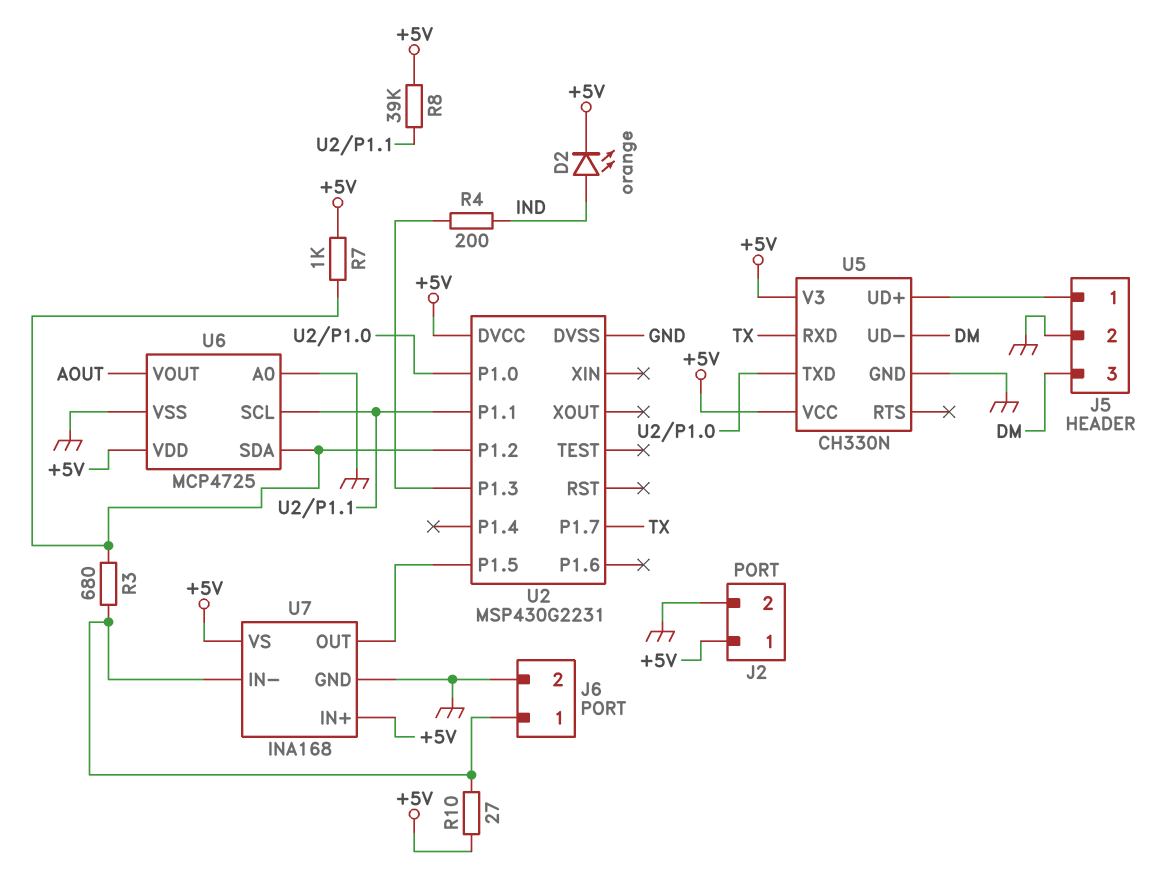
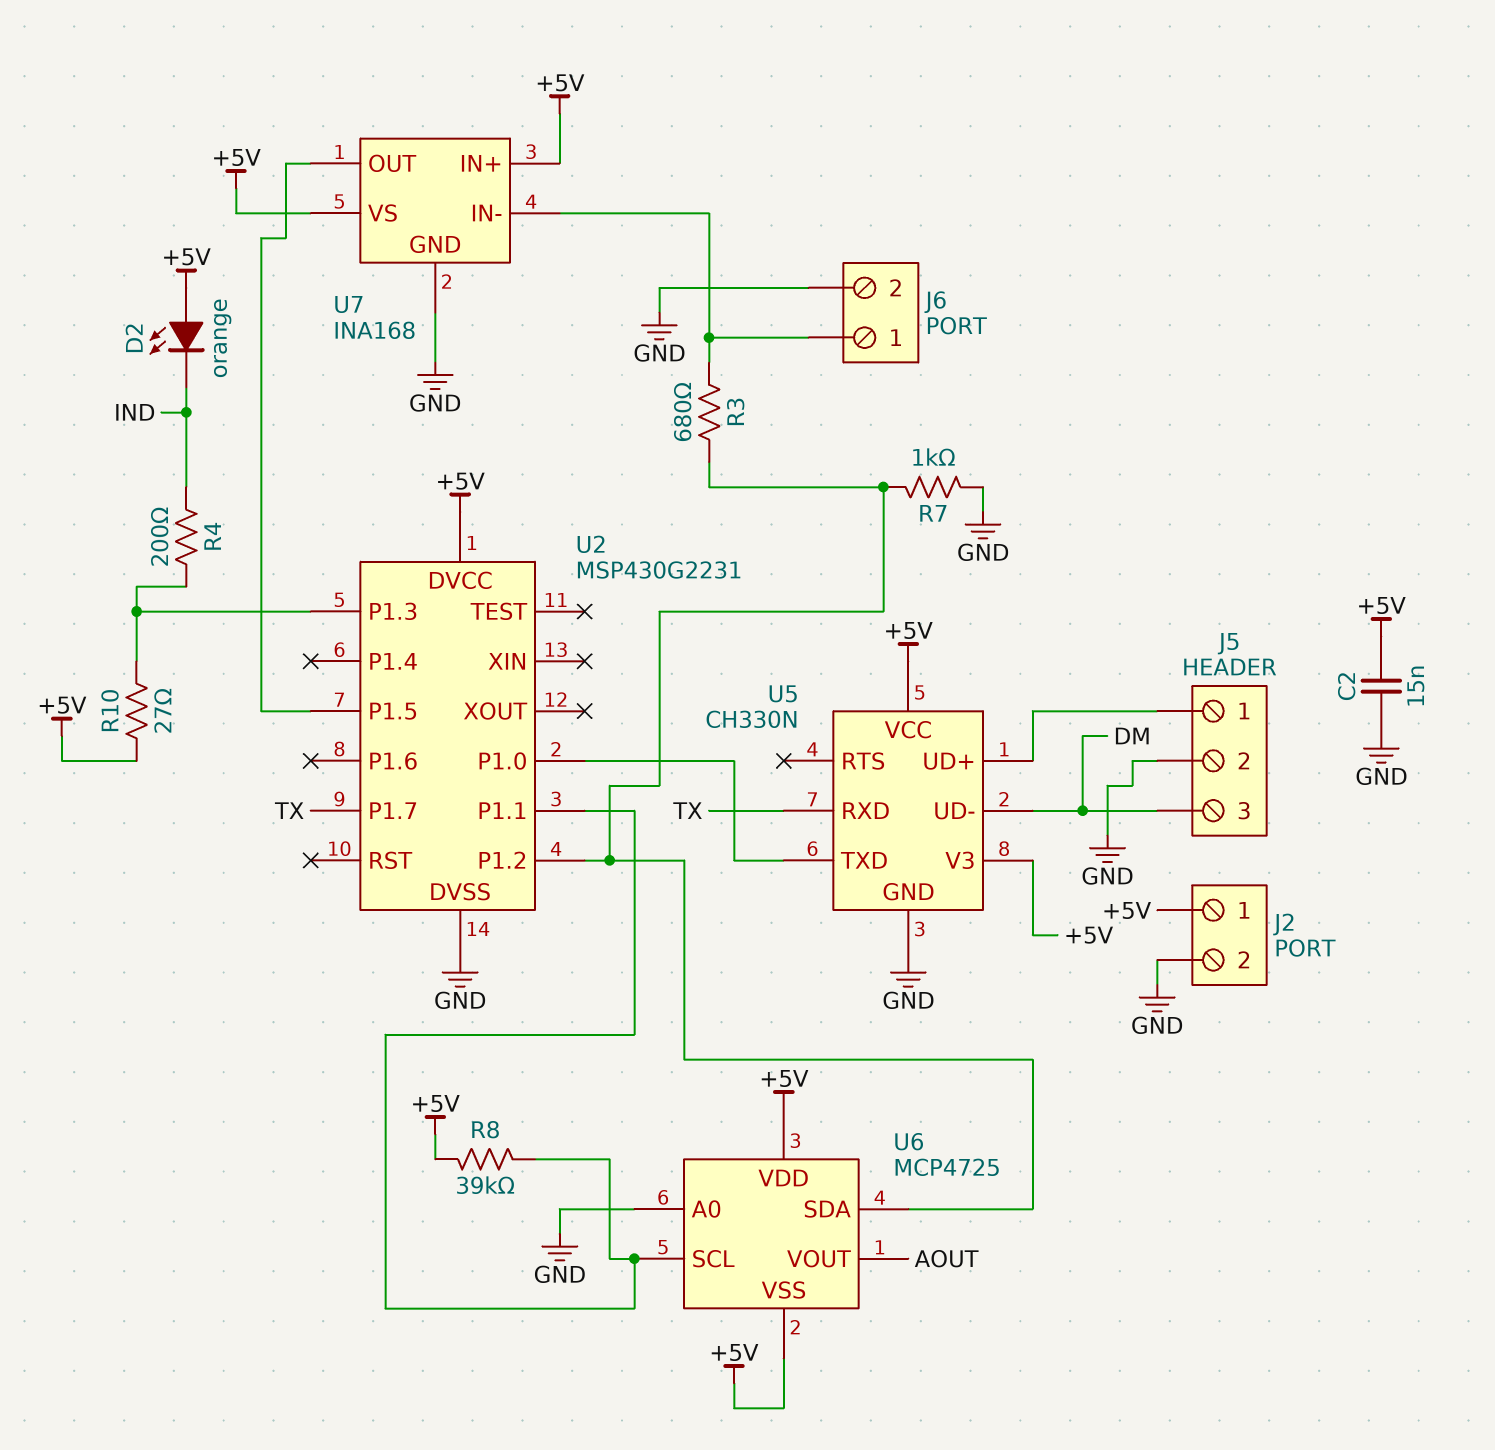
C2: none -> 15nF (+5V, GND)
D2: LED orange (A IND, K +5V) -> LED orange (A +5V, K IND)
R7: 1k (+5V, U2/P1.2) -> 1k (GND, U2/P1.2)
R10: 27 (+5V, J6/1) -> 27 (+5V, U2/P1.3)
U6 pin VSS: GND -> +5V

